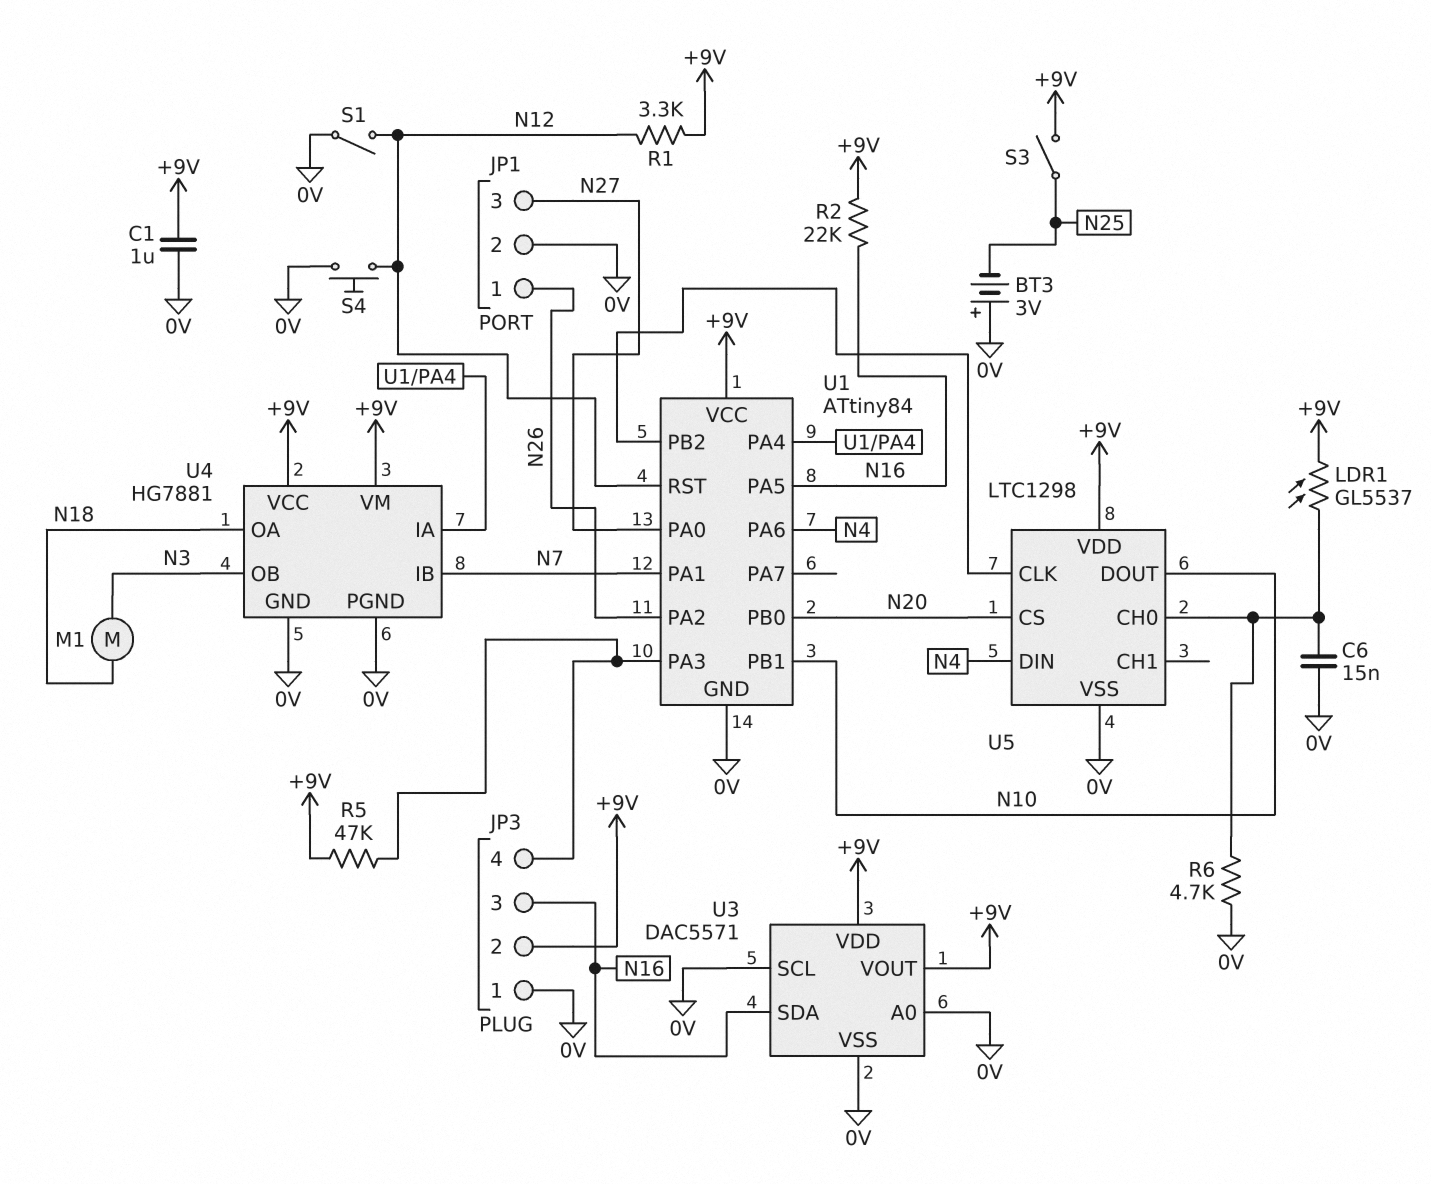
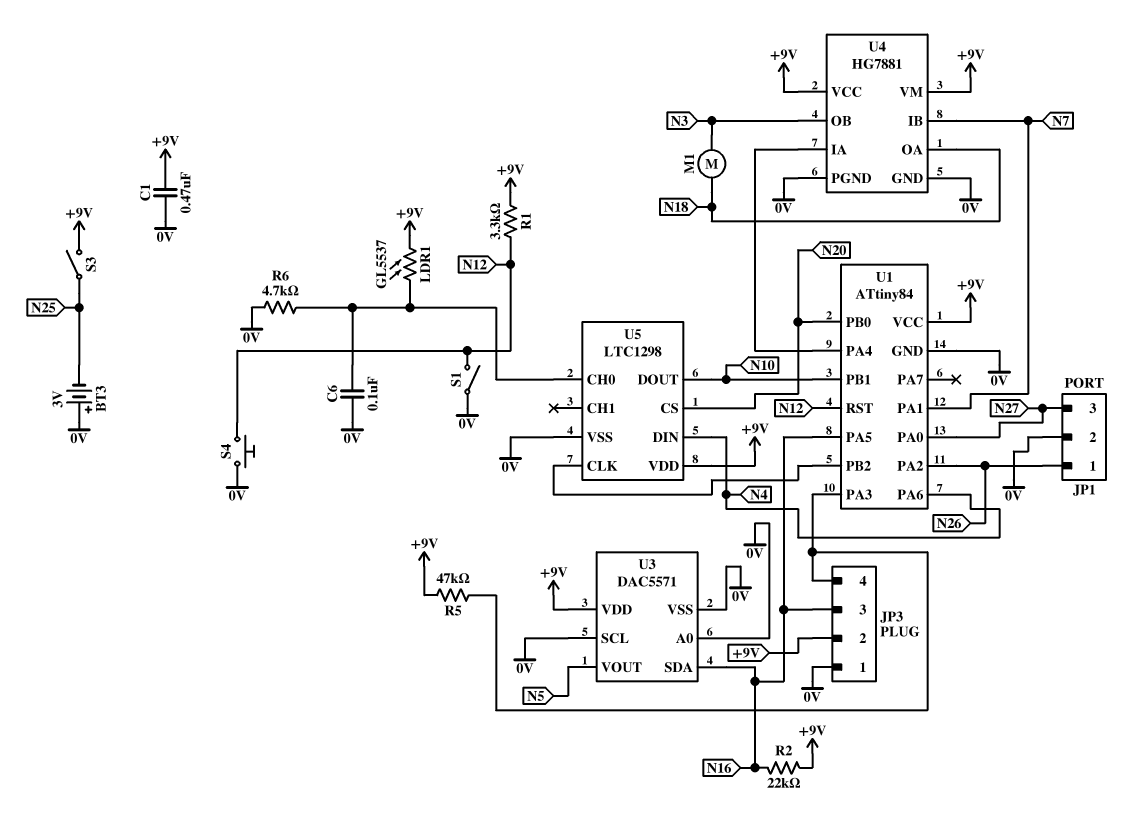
C1: 1uF (+9V, 0V) -> 470nF (+9V, 0V)
C6: 15nF (0V, U5/CH0) -> 100nF (0V, U5/CH0)
U3 pin VOUT: +9V -> N5

